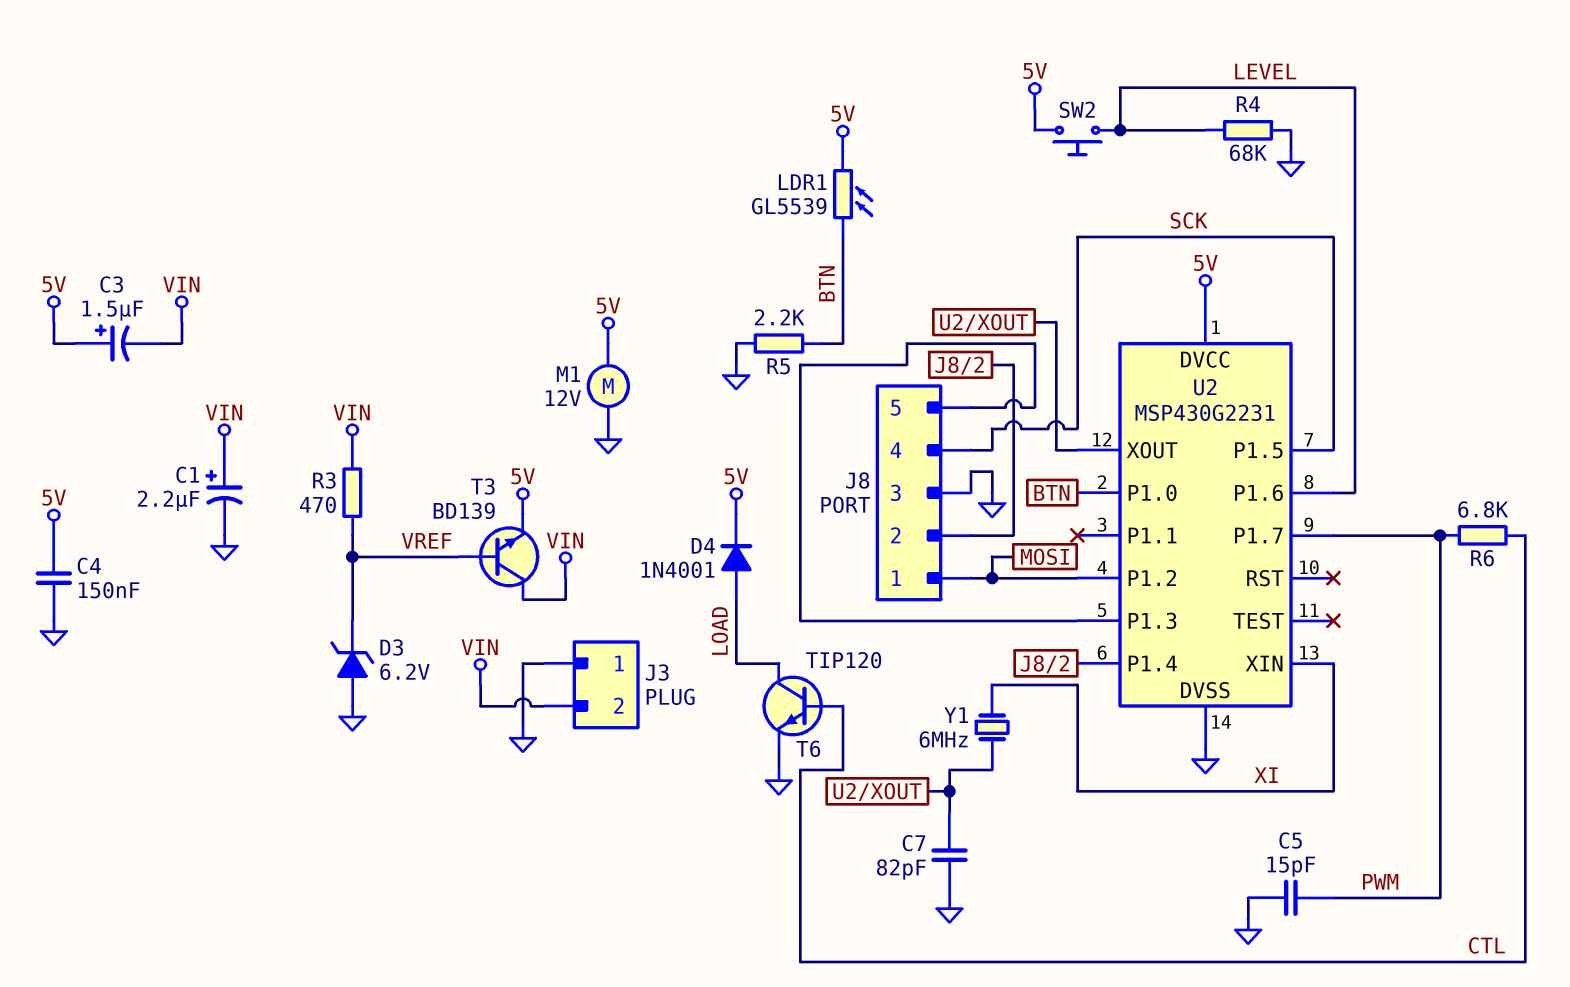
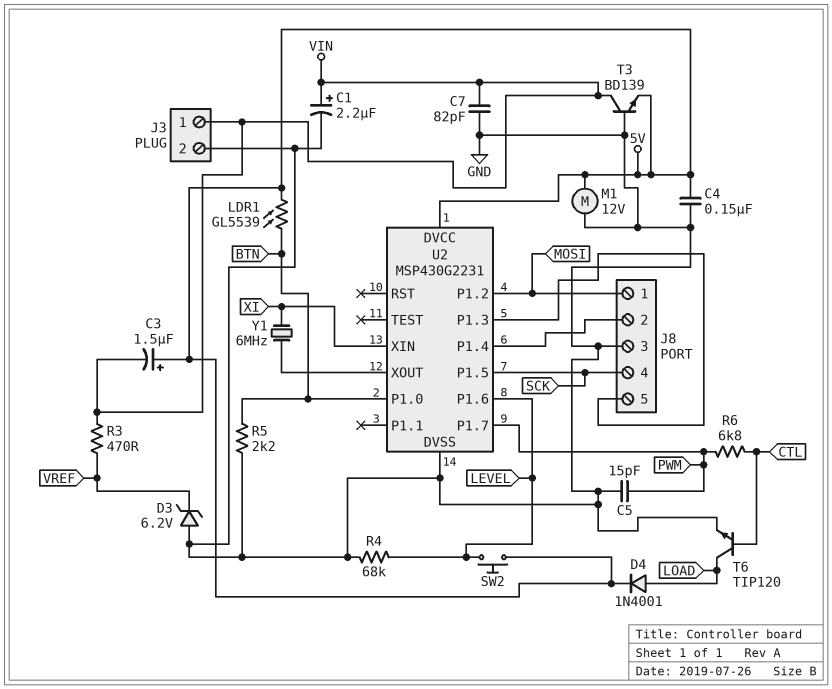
C7: 82pF (GND, U2/XOUT) -> 82pF (GND, VIN)
J3 pin 1: GND -> VIN
J3 pin 2: VIN -> GND
T3: NPN BD139 (B VREF, C VIN, E 5V) -> NPN BD139 (B GND, C VIN, E 5V)

